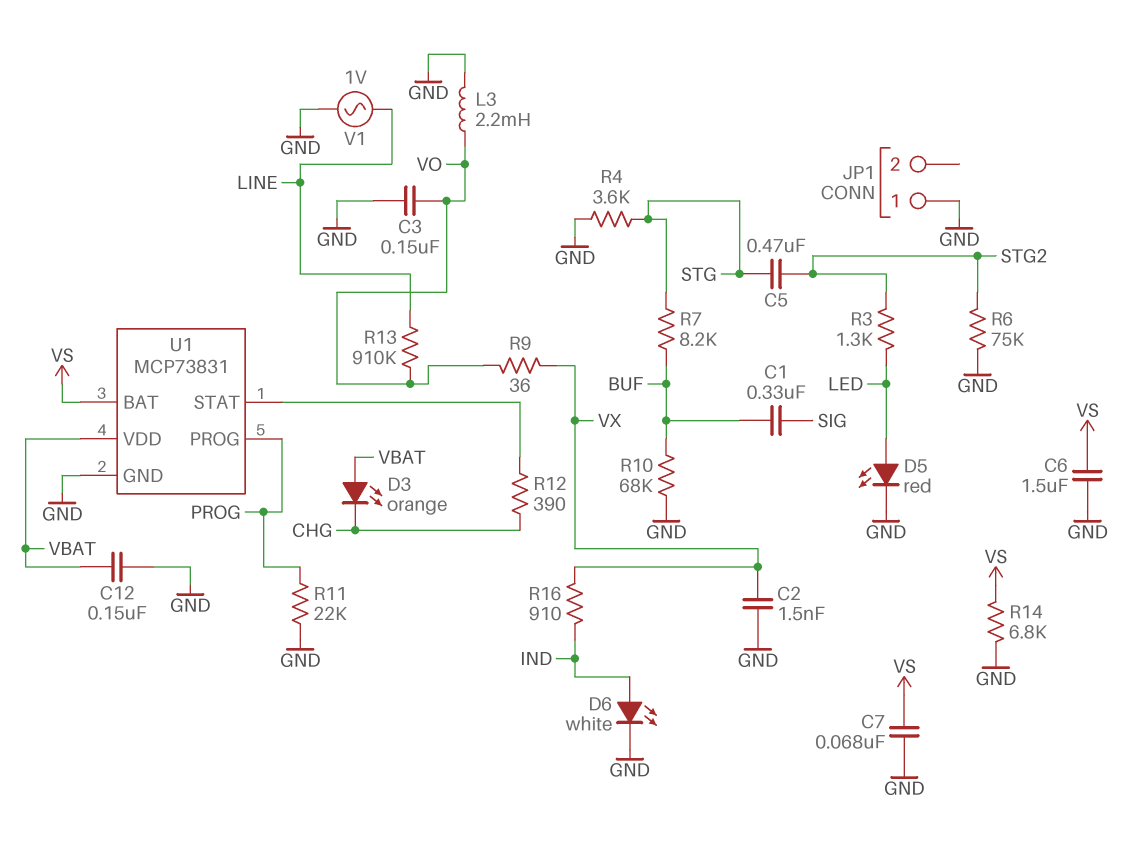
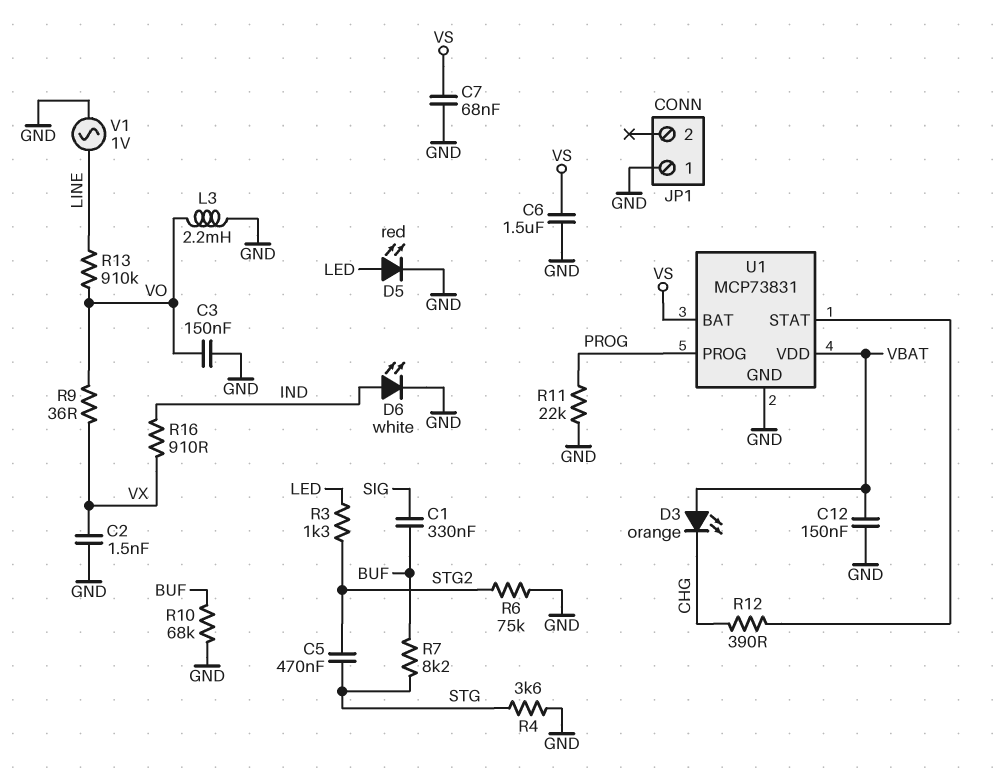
R14: 6.8k (GND, VS) -> none

